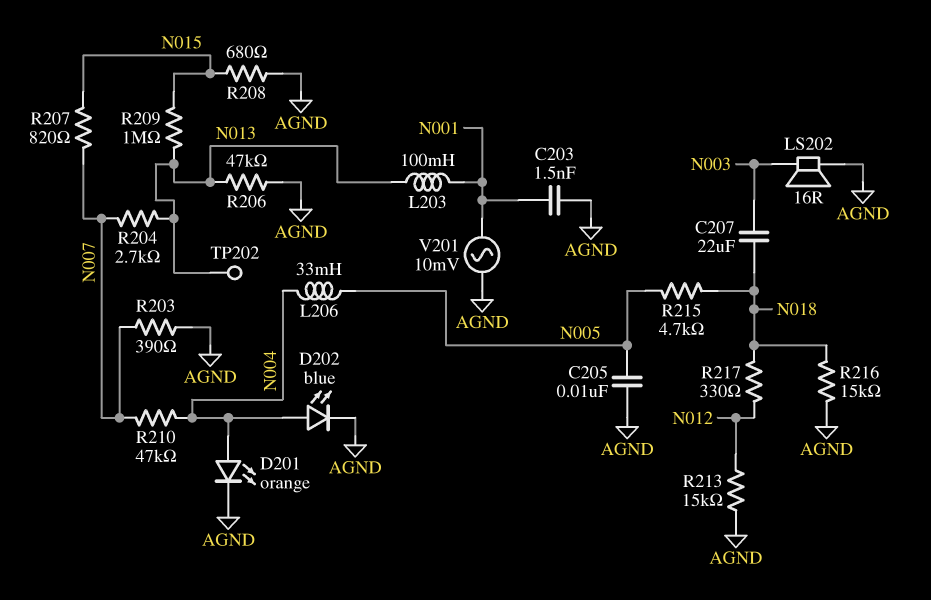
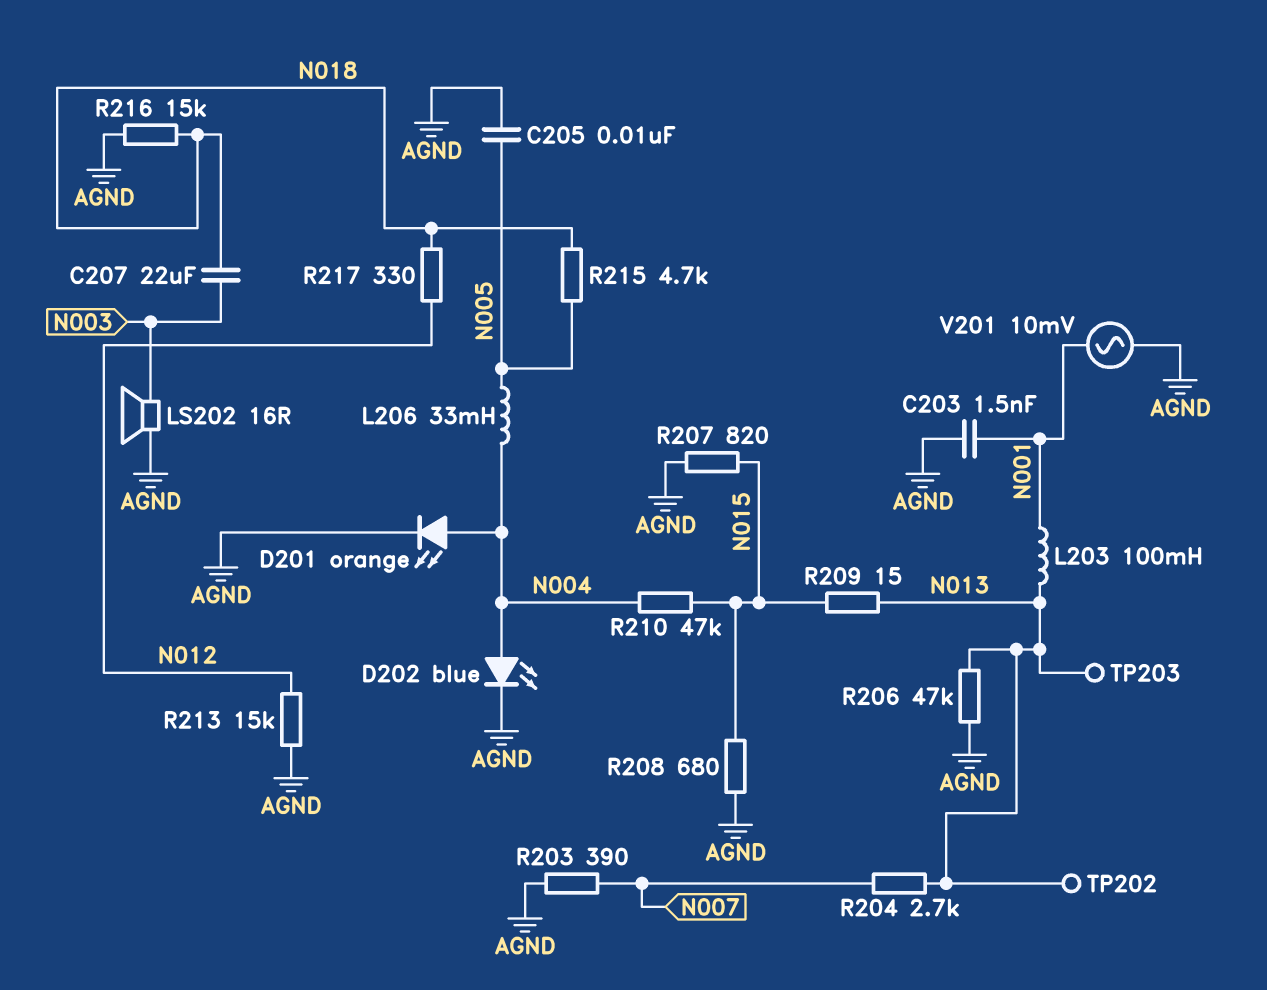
R207: 820 (N007, N015) -> 820 (AGND, N015)
R209: 1M (N013, N015) -> 15 (N013, N015)
R210: 47k (N004, N007) -> 47k (N004, N015)
TP203: none -> test point (N013)

